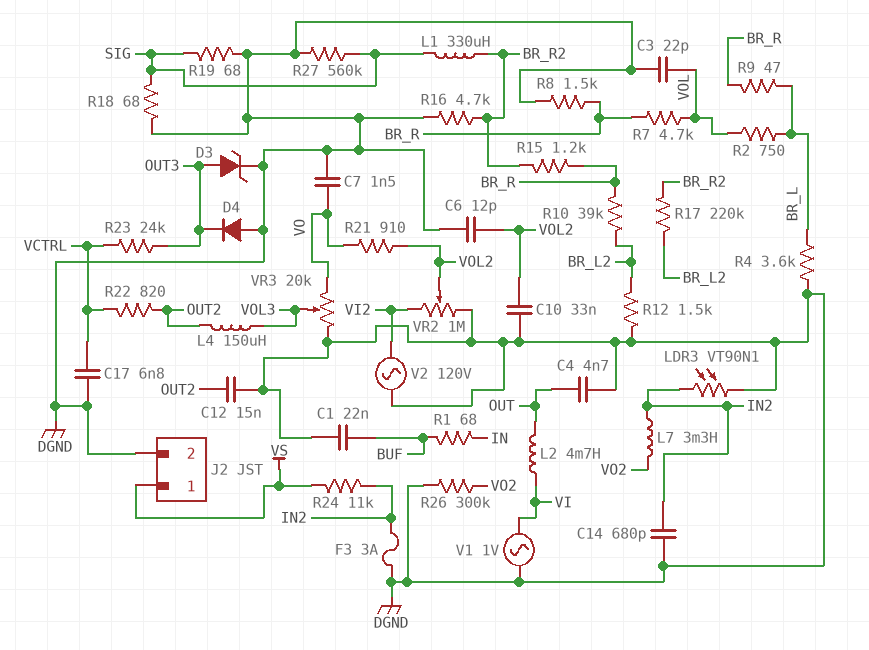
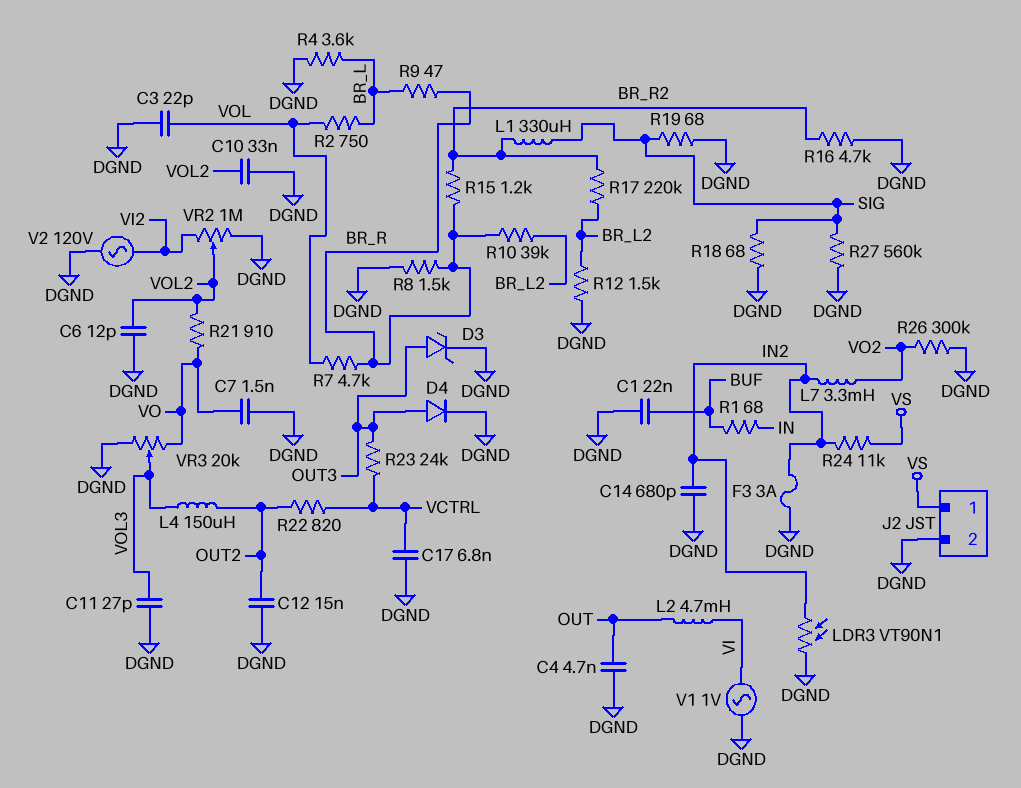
C11: none -> 27pF (DGND, VOL3)
D4: diode (A DGND, K OUT3) -> diode (A OUT3, K DGND)

